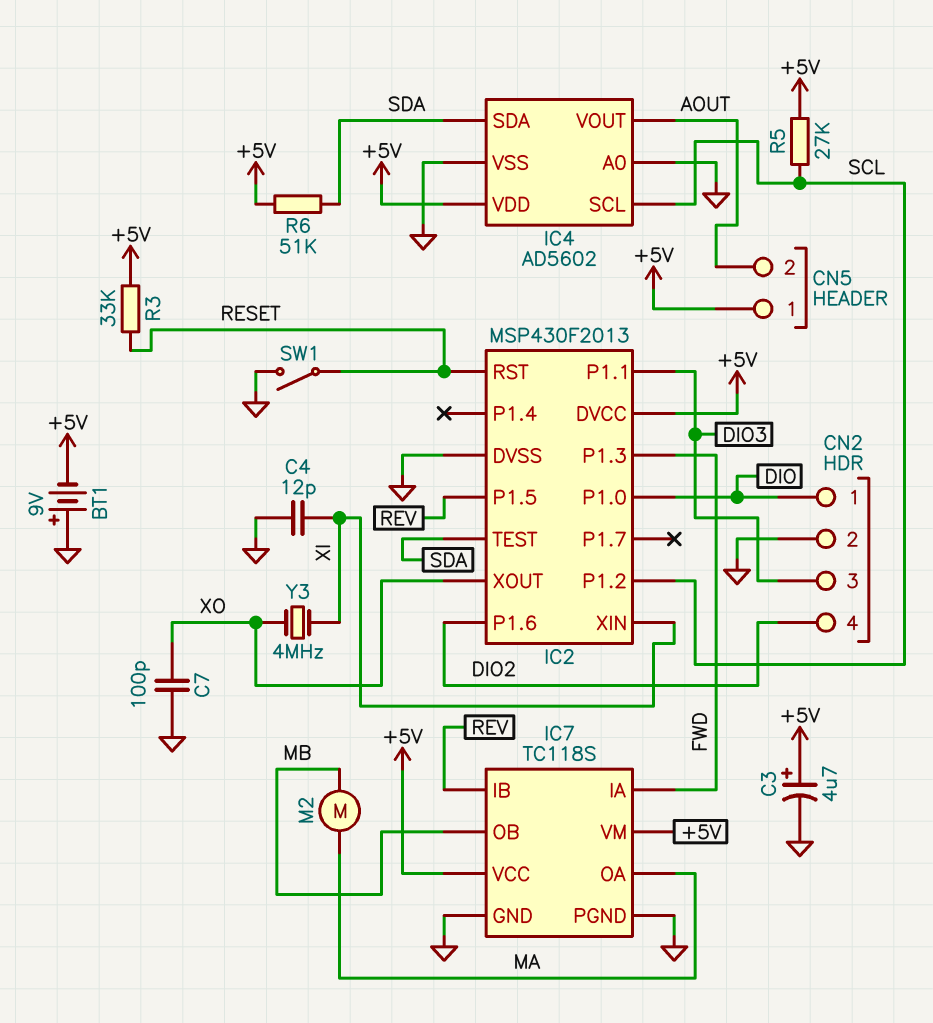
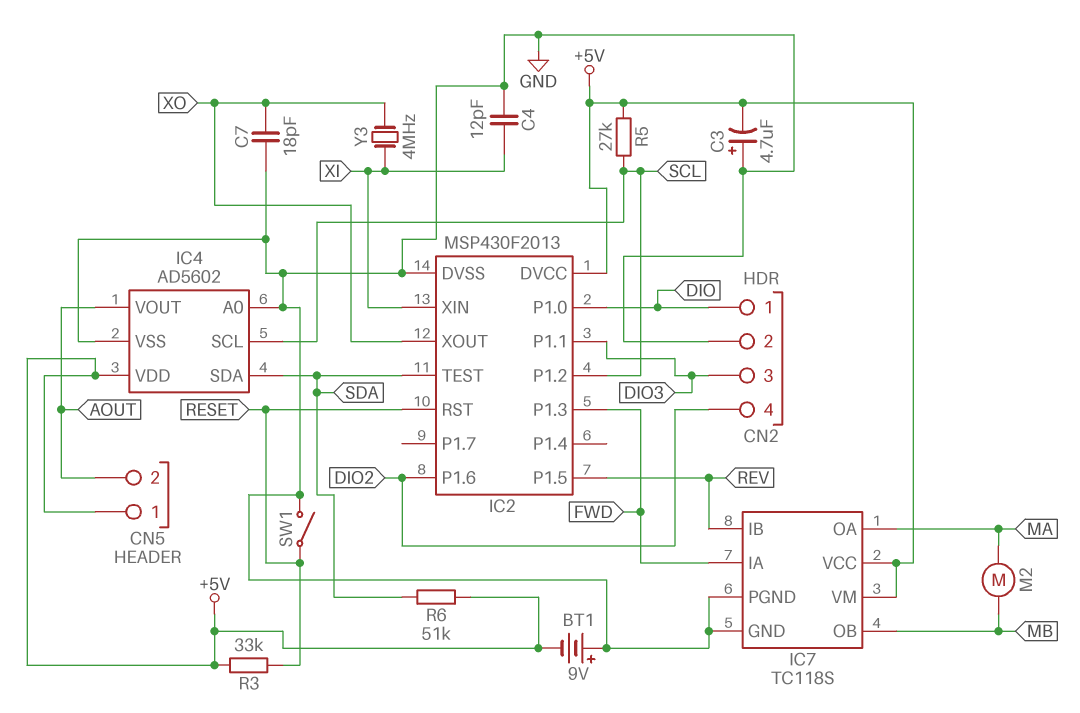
C3: 4.7uF (plus +5V, minus GND) -> 4.7uF (plus GND, minus +5V)
C7: 100pF (GND, XO) -> 18pF (GND, XO)

